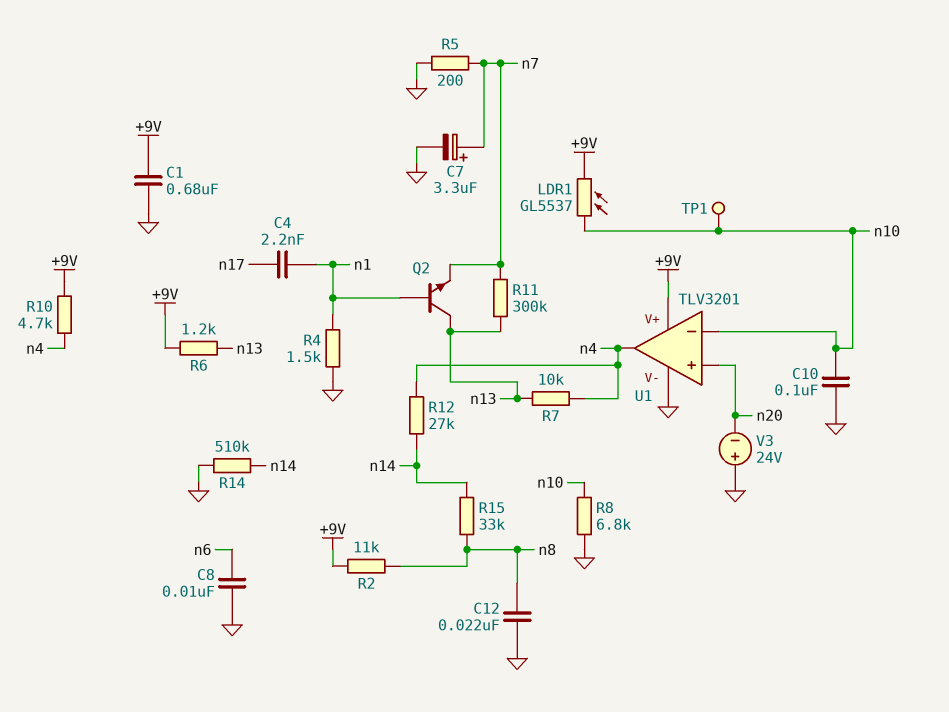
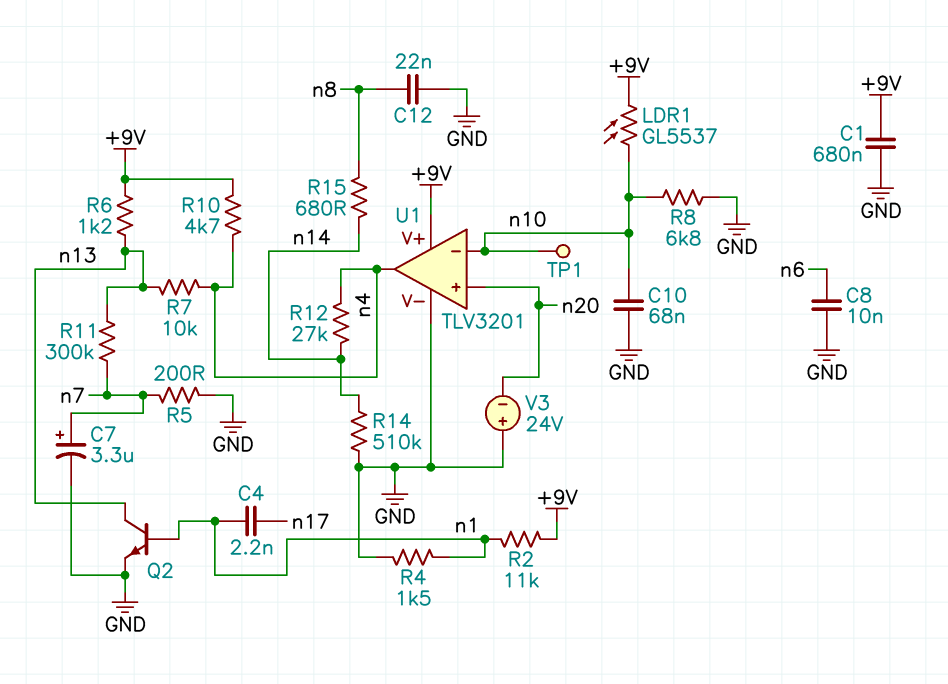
C10: 100nF (GND, n10) -> 68nF (GND, n10)
Q2: NPN (B n1, C n13, E n7) -> NPN (B n1, C n13, E GND)
R2: 11k (+9V, n8) -> 11k (+9V, n1)
R15: 33k (n8, n14) -> 680 (n8, n14)

